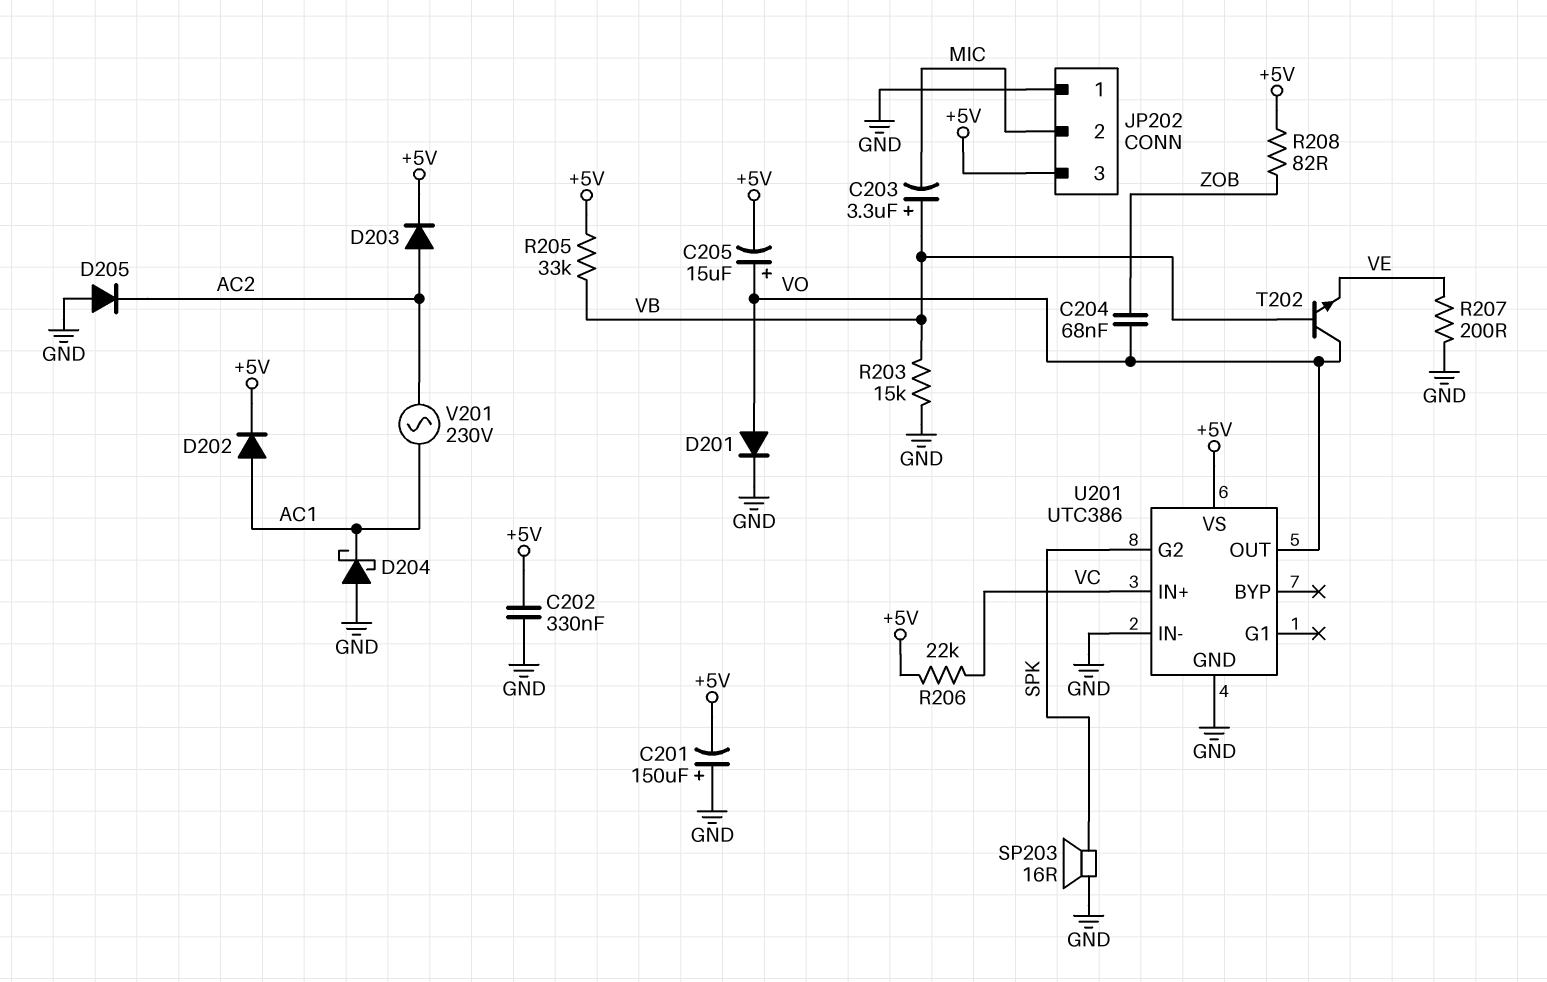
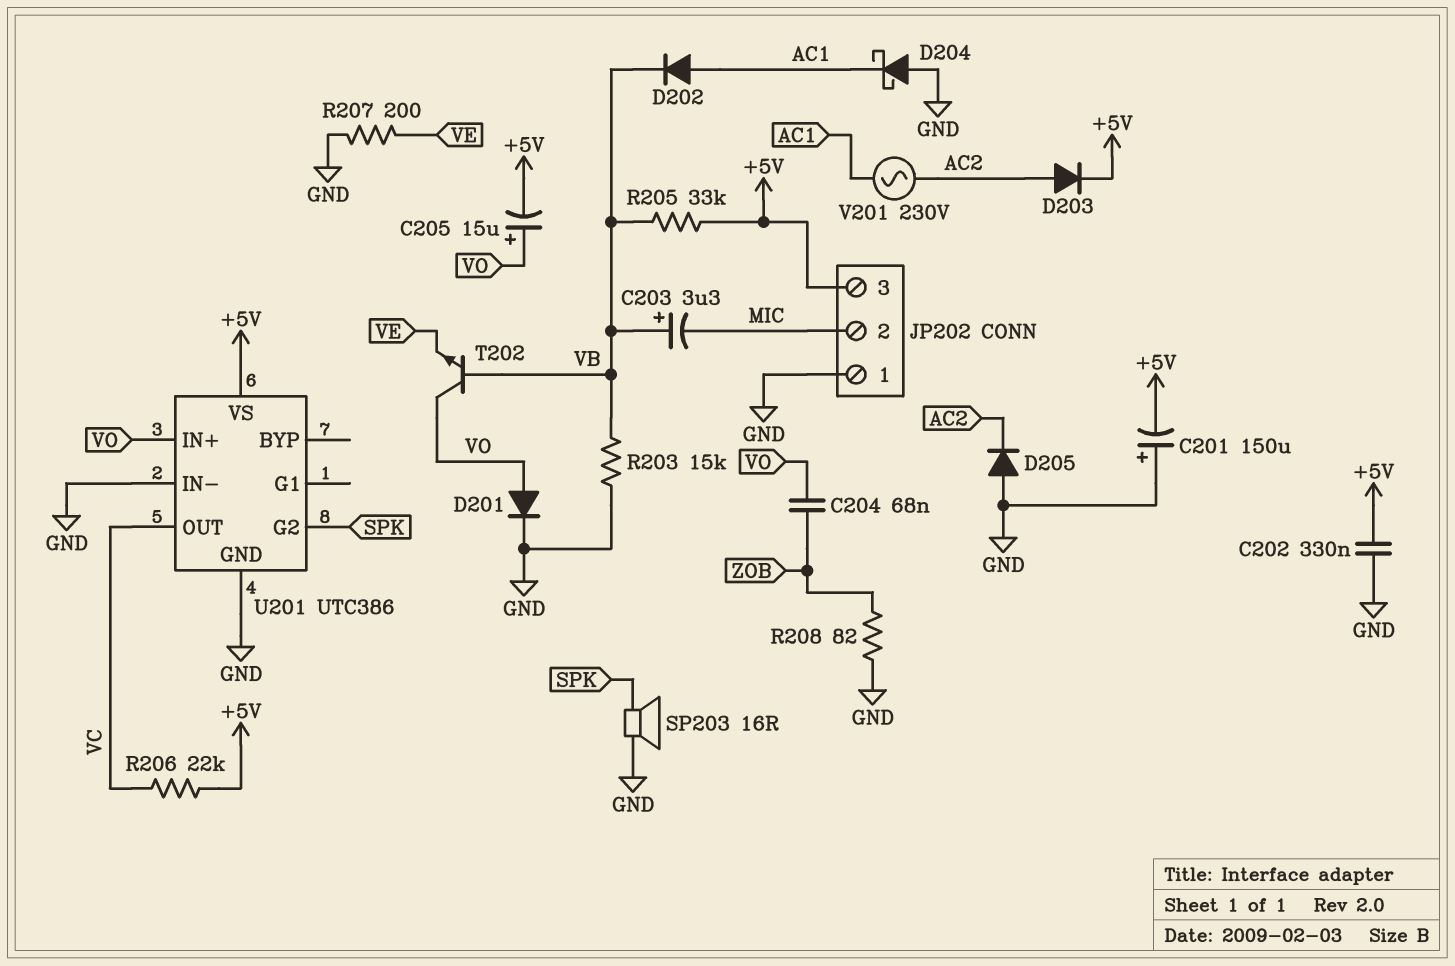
D202: diode (A AC1, K +5V) -> diode (A AC1, K VB)
R208: 82 (+5V, ZOB) -> 82 (GND, ZOB)
U201 pin IN+: VC -> VO
U201 pin OUT: VO -> VC

